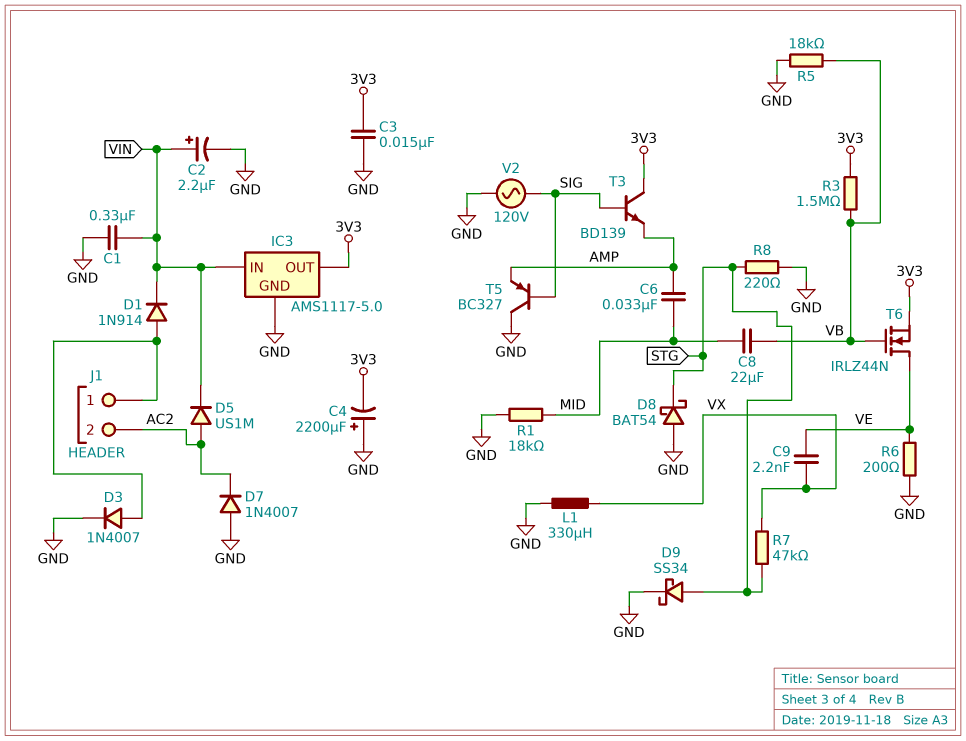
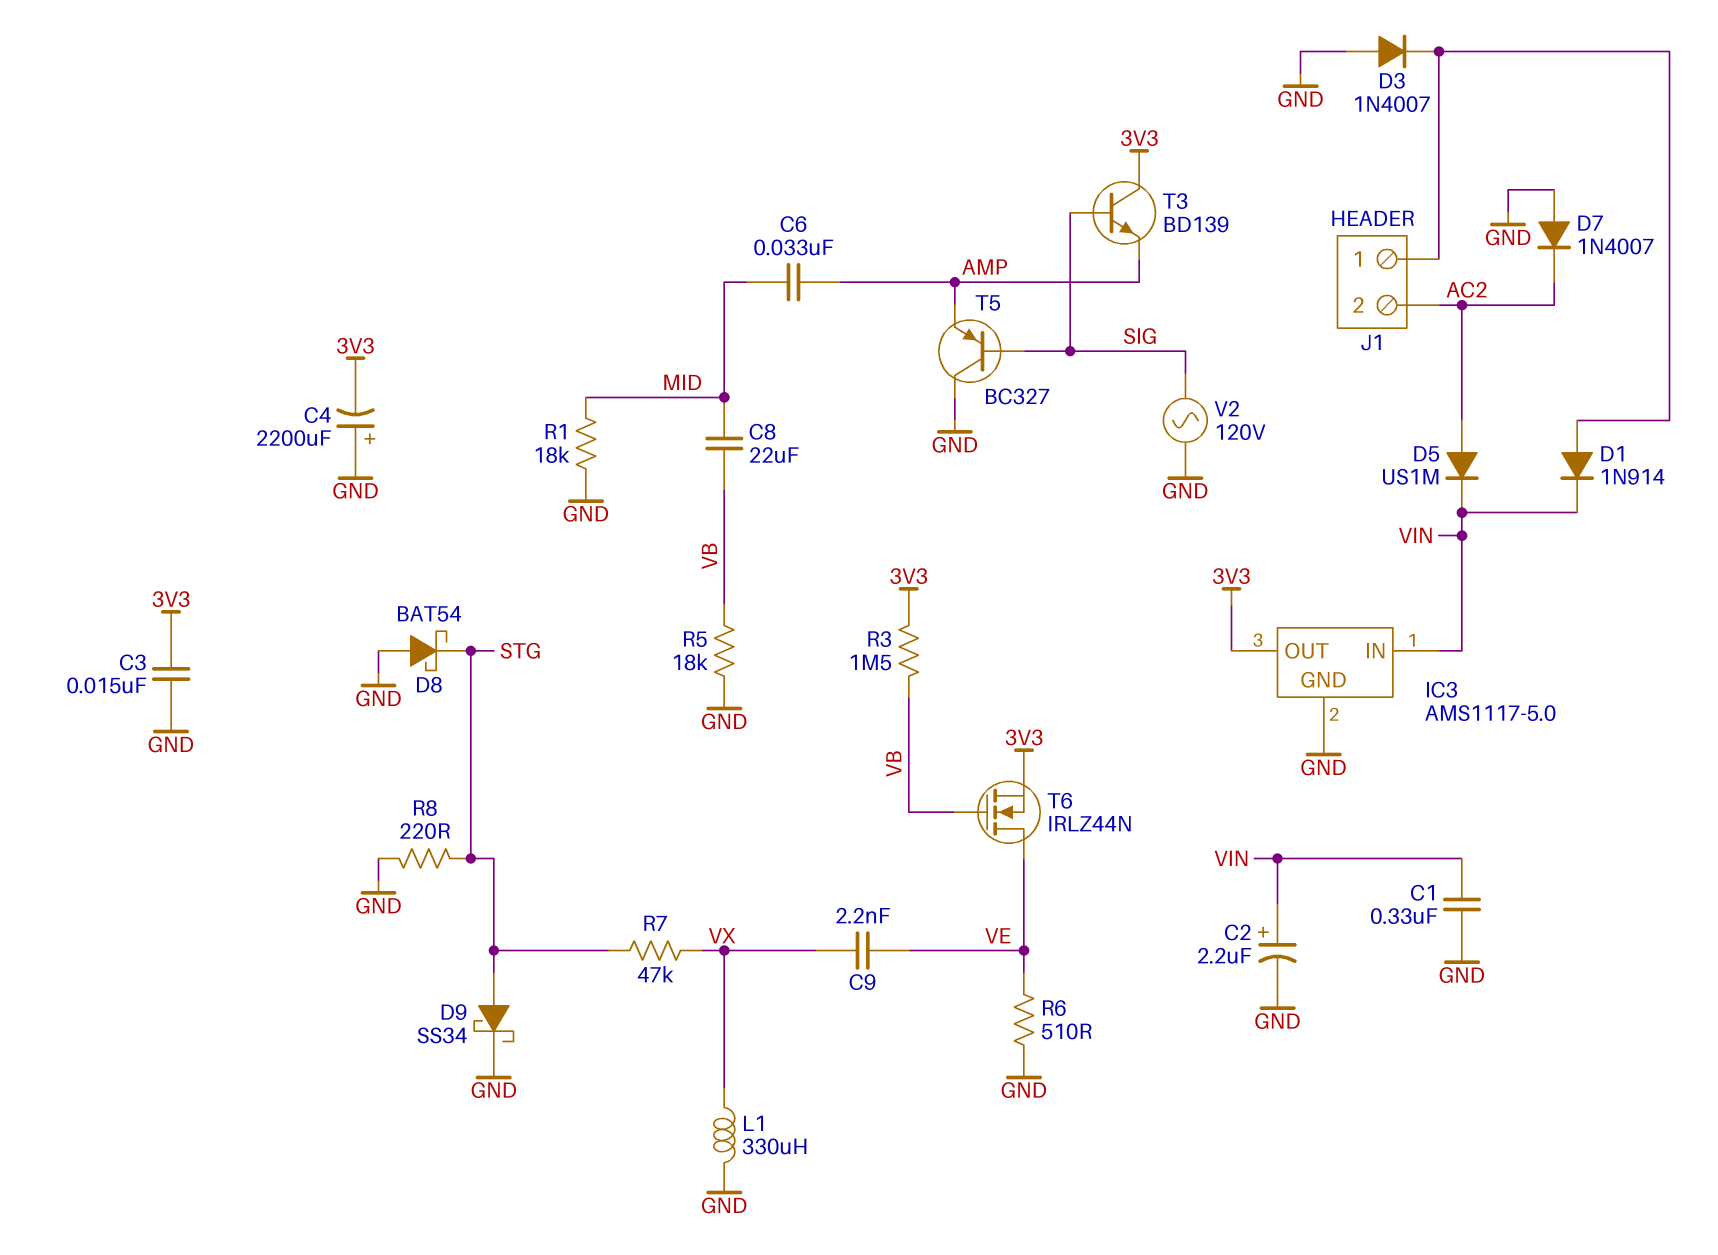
D3: diode 1N4007 (A J1/1, K GND) -> diode 1N4007 (A GND, K J1/1)
R6: 200 (GND, VE) -> 510 (GND, VE)

